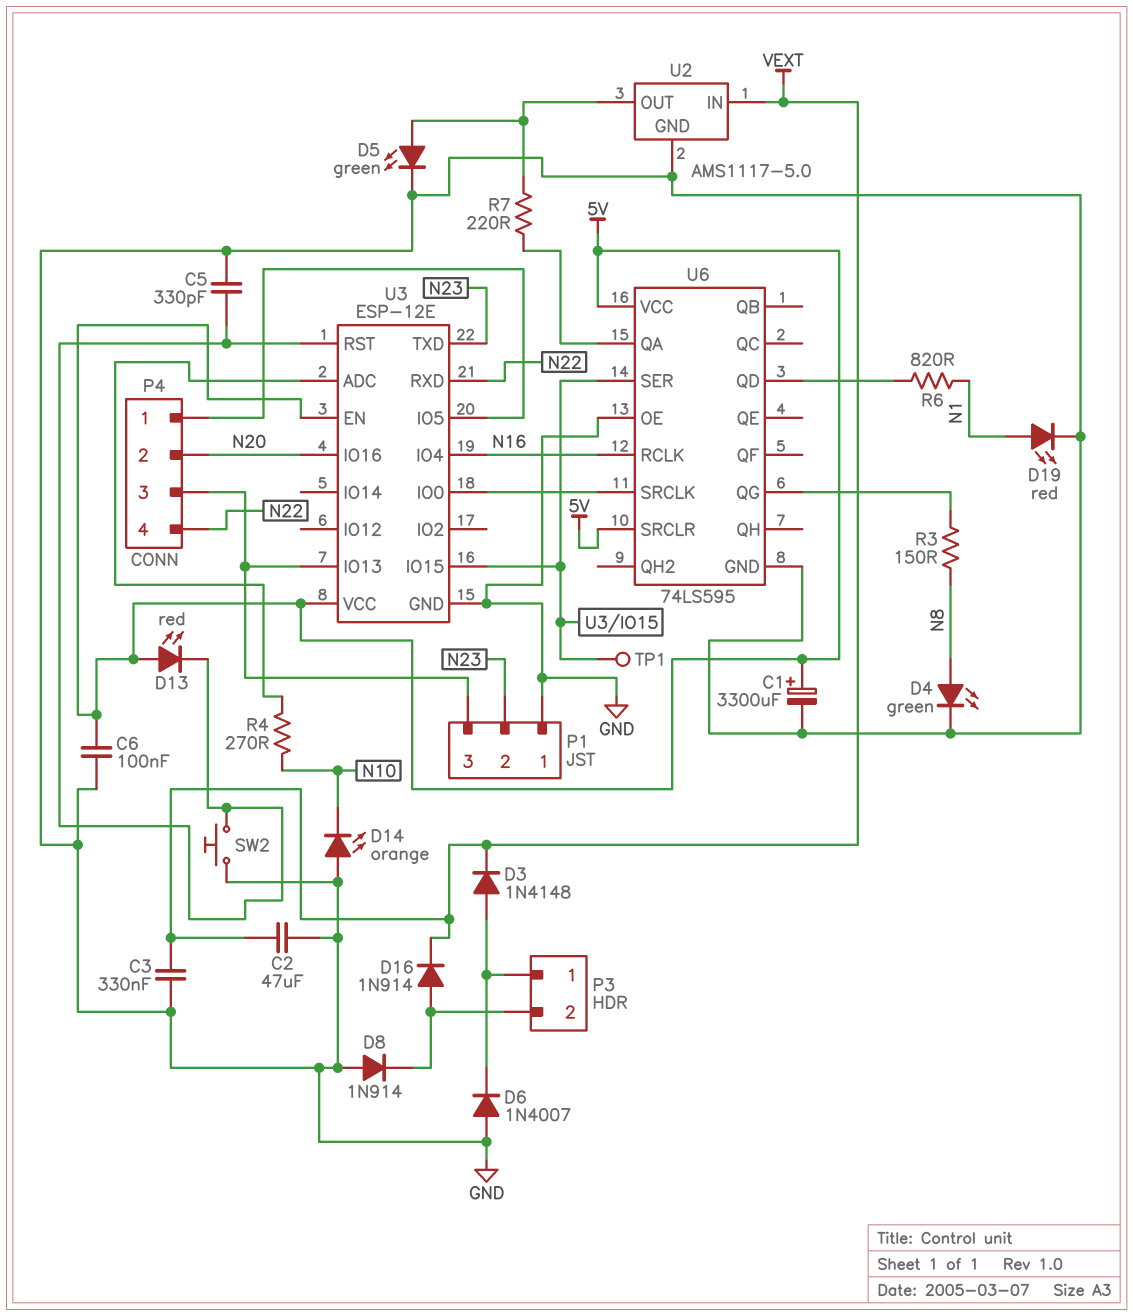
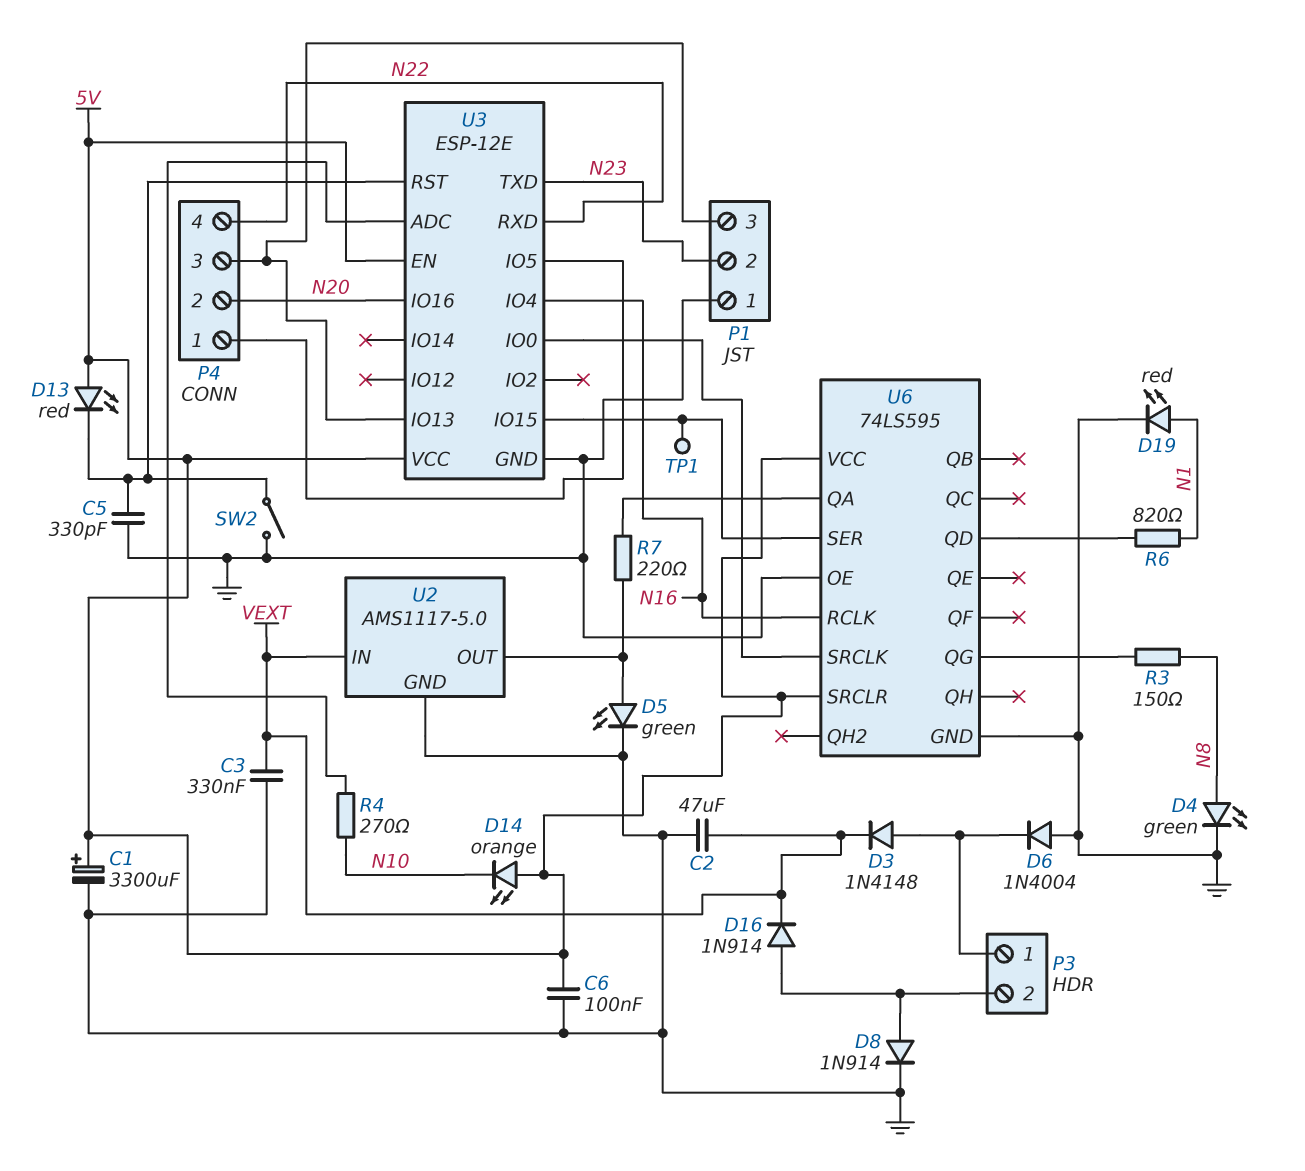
D6: diode 1N4007 (A GND, K P3/1) -> diode 1N4004 (A GND, K P3/1)
D8: diode 1N914 (A GND, K P3/2) -> diode 1N914 (A P3/2, K GND)
D14: LED orange (A GND, K N10) -> LED orange (A 5V, K N10)
SW2: button (GND, U3/RST) -> switch (GND, U3/RST)

